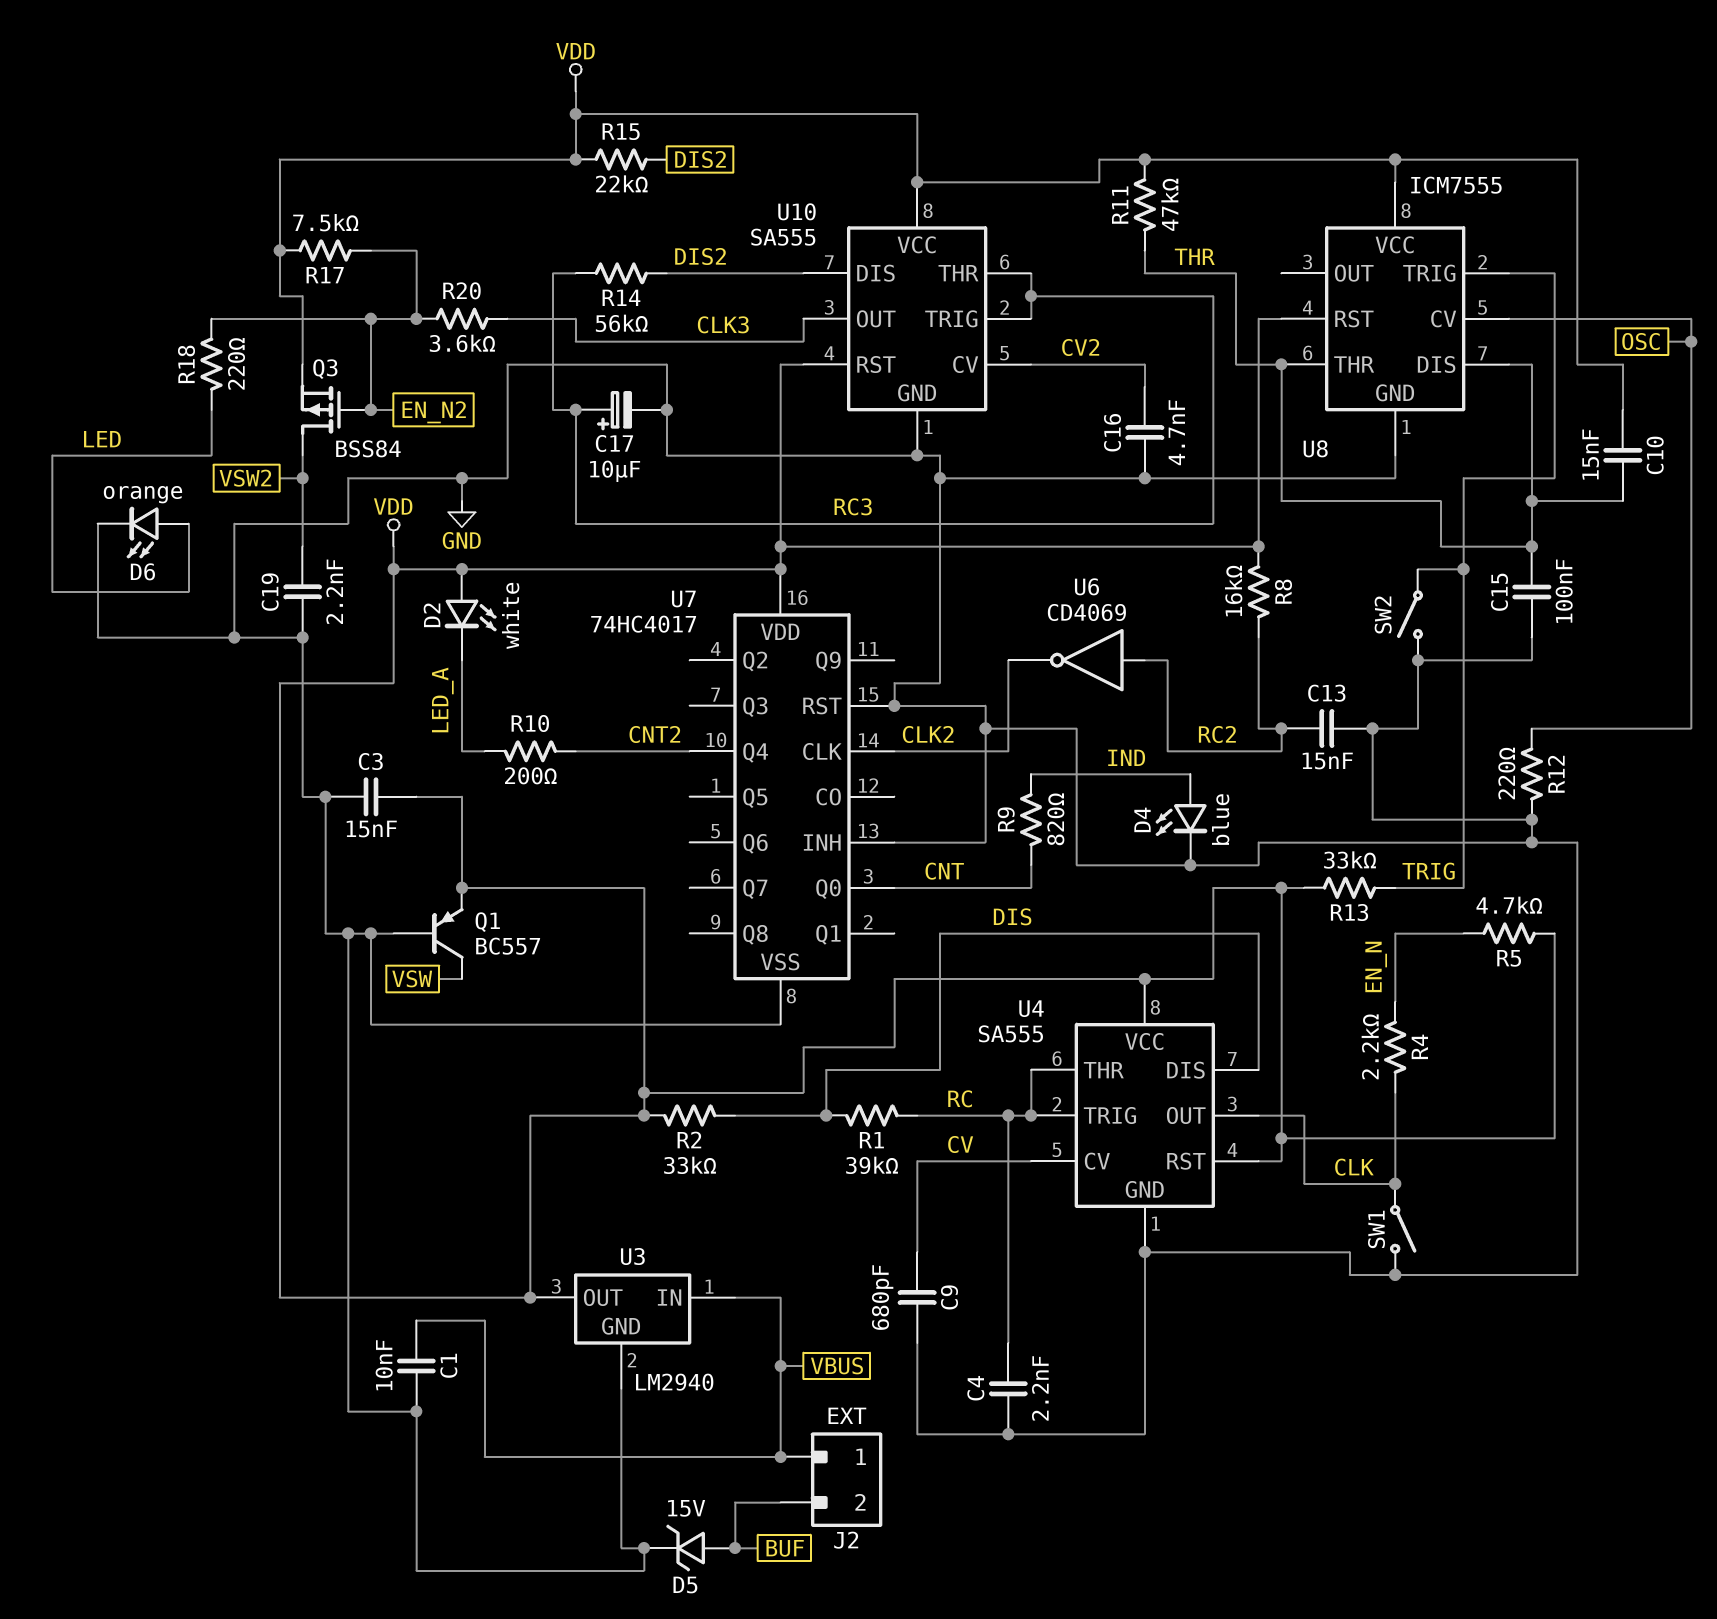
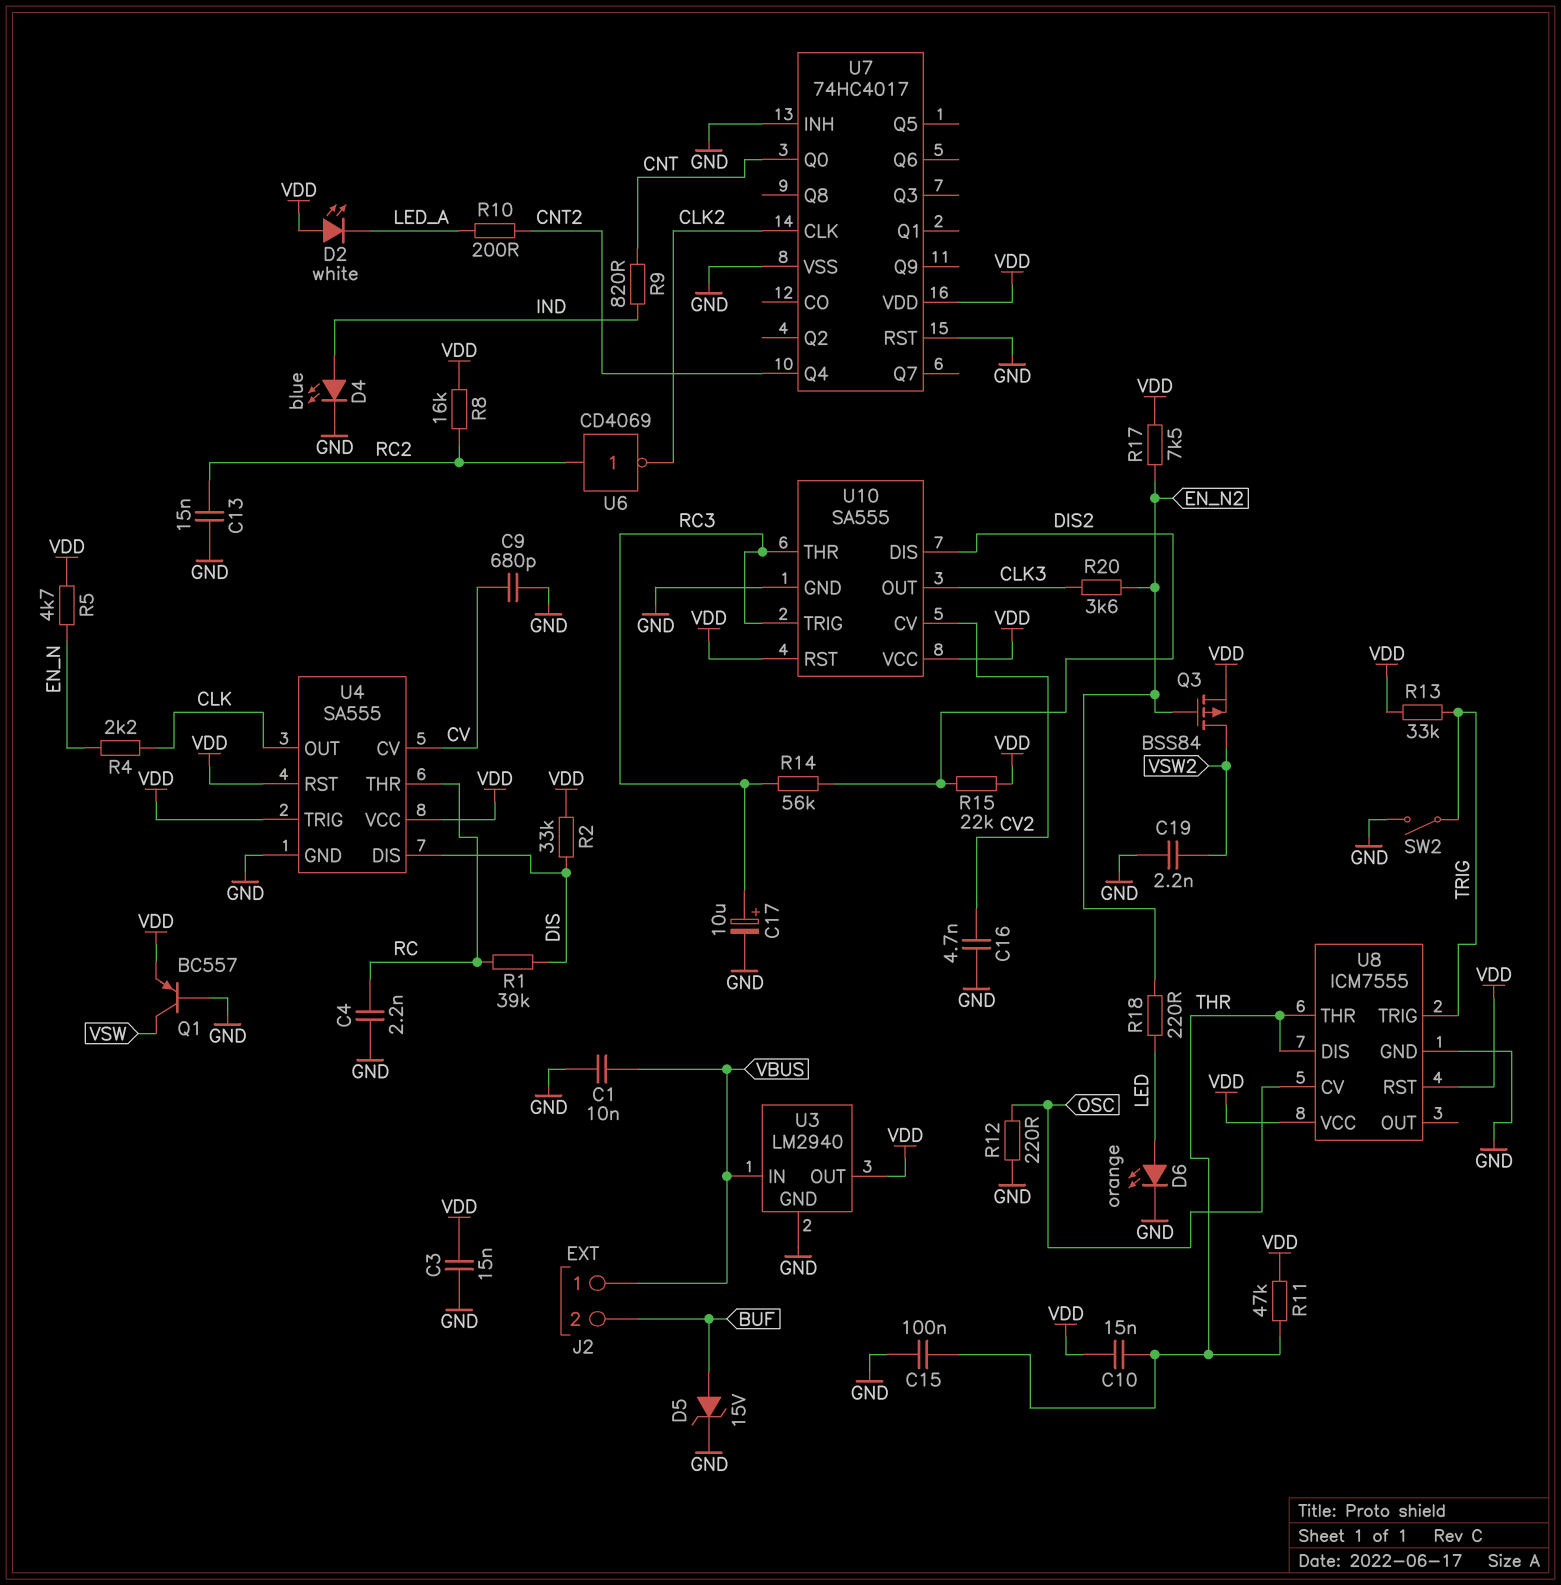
SW1: switch (CLK, GND) -> none
U4 pin TRIG: RC -> VDD

